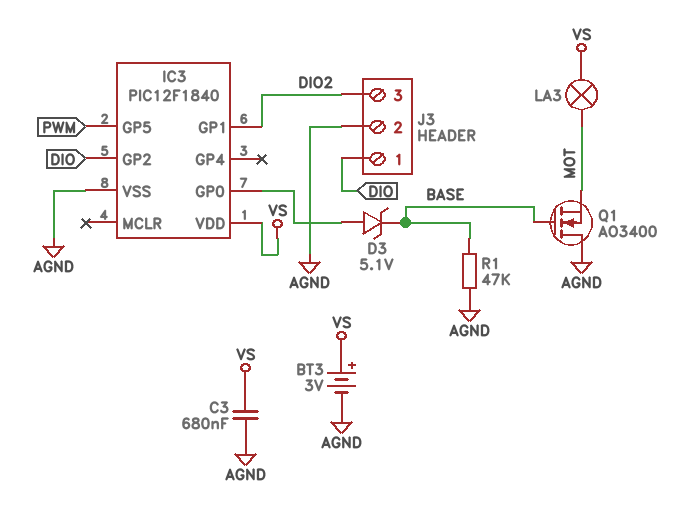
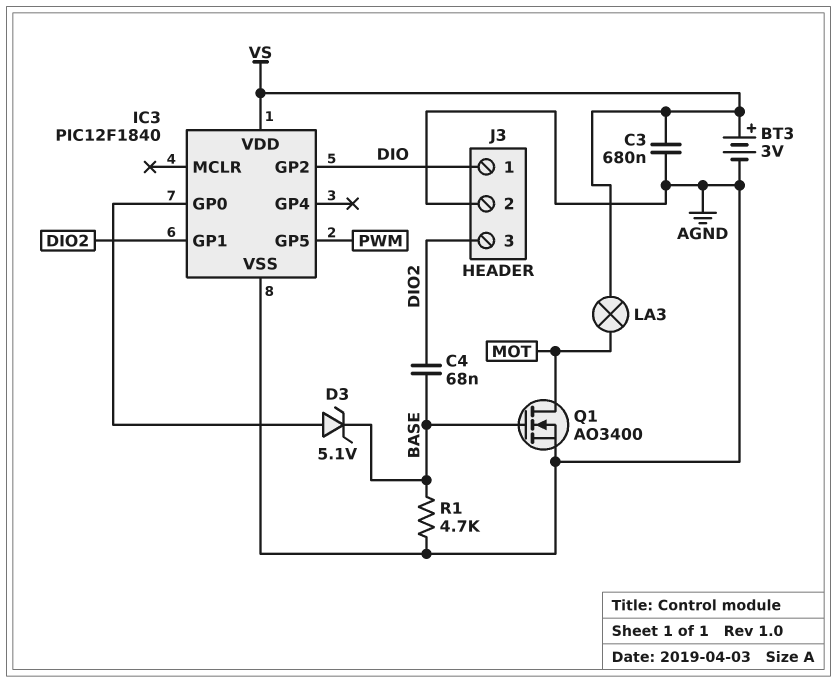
C4: none -> 68nF (BASE, DIO2)
Q1: NMOS AO3400 (G BASE, D AGND, S MOT) -> NMOS AO3400 (G BASE, D MOT, S AGND)
R1: 47k (AGND, BASE) -> 4.7k (AGND, BASE)

